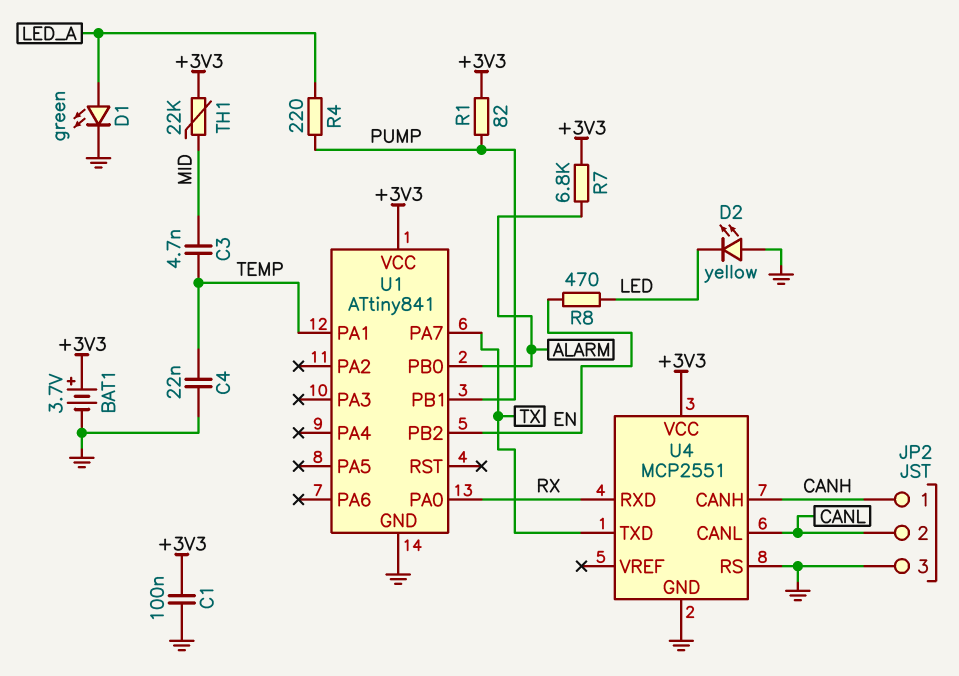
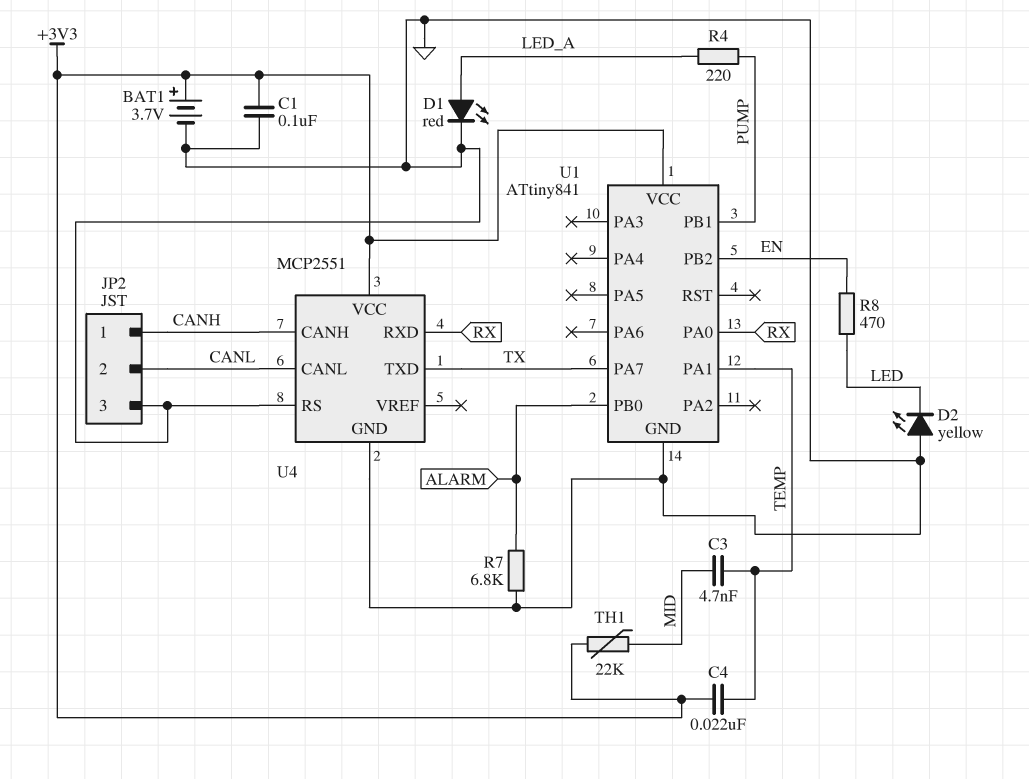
C4: 22nF (GND, TEMP) -> 22nF (+3V3, TEMP)
D1: LED green (A LED_A, K GND) -> LED red (A LED_A, K GND)
R1: 82 (+3V3, PUMP) -> none
R7: 6.8k (+3V3, ALARM) -> 6.8k (ALARM, GND)

